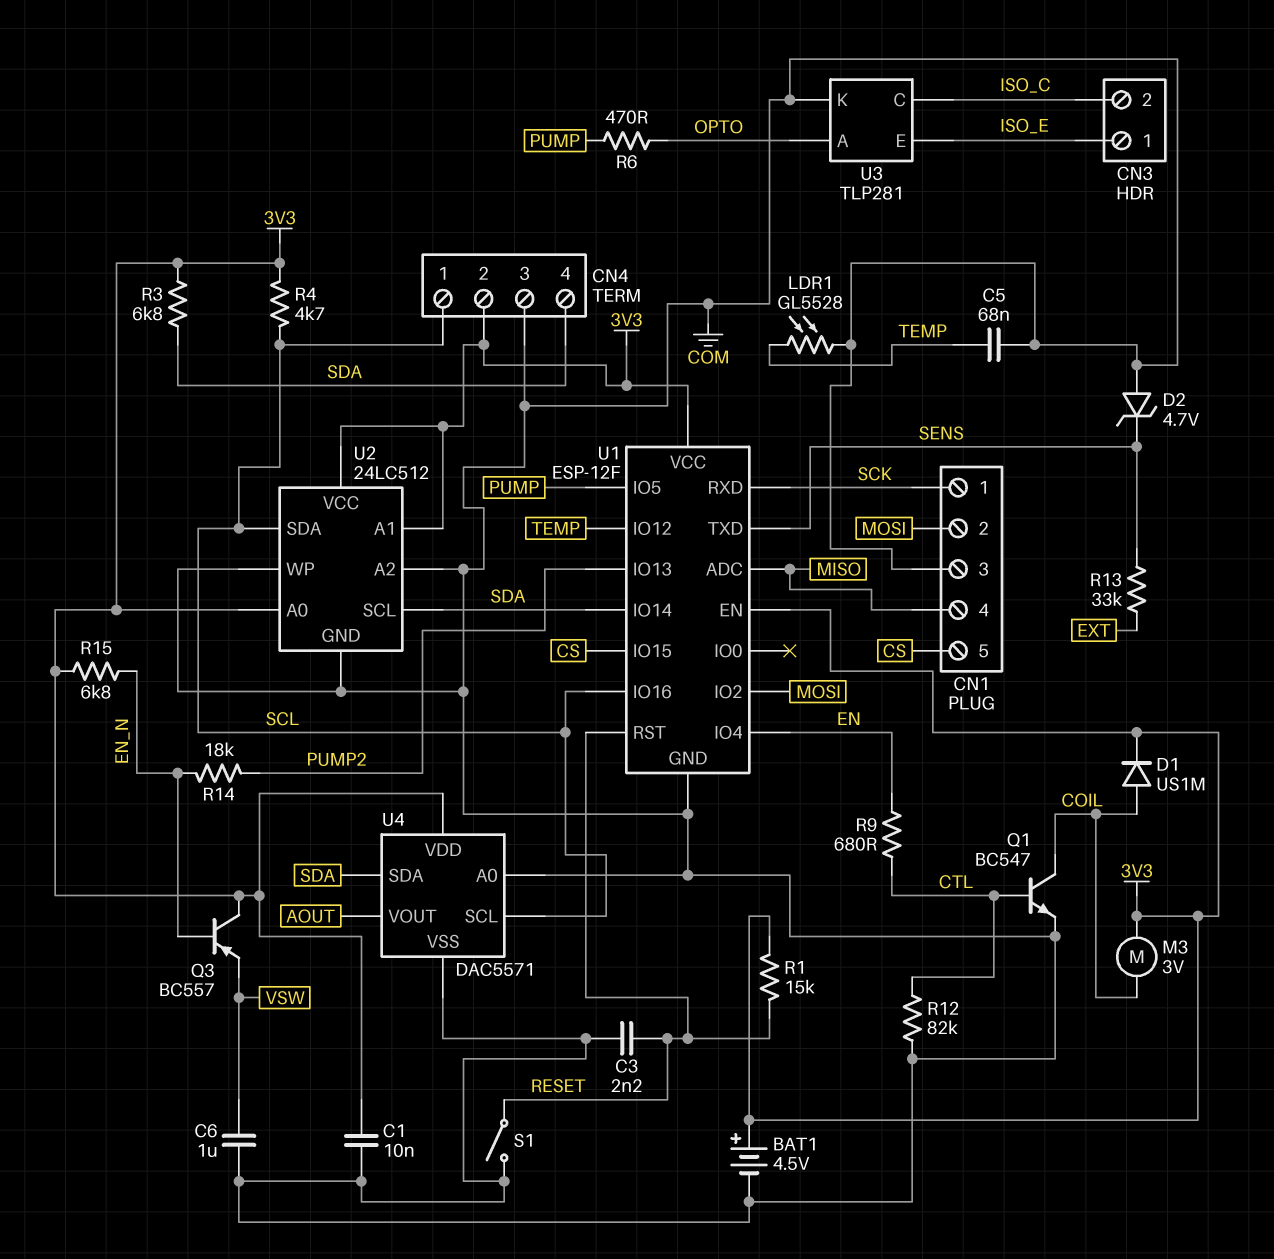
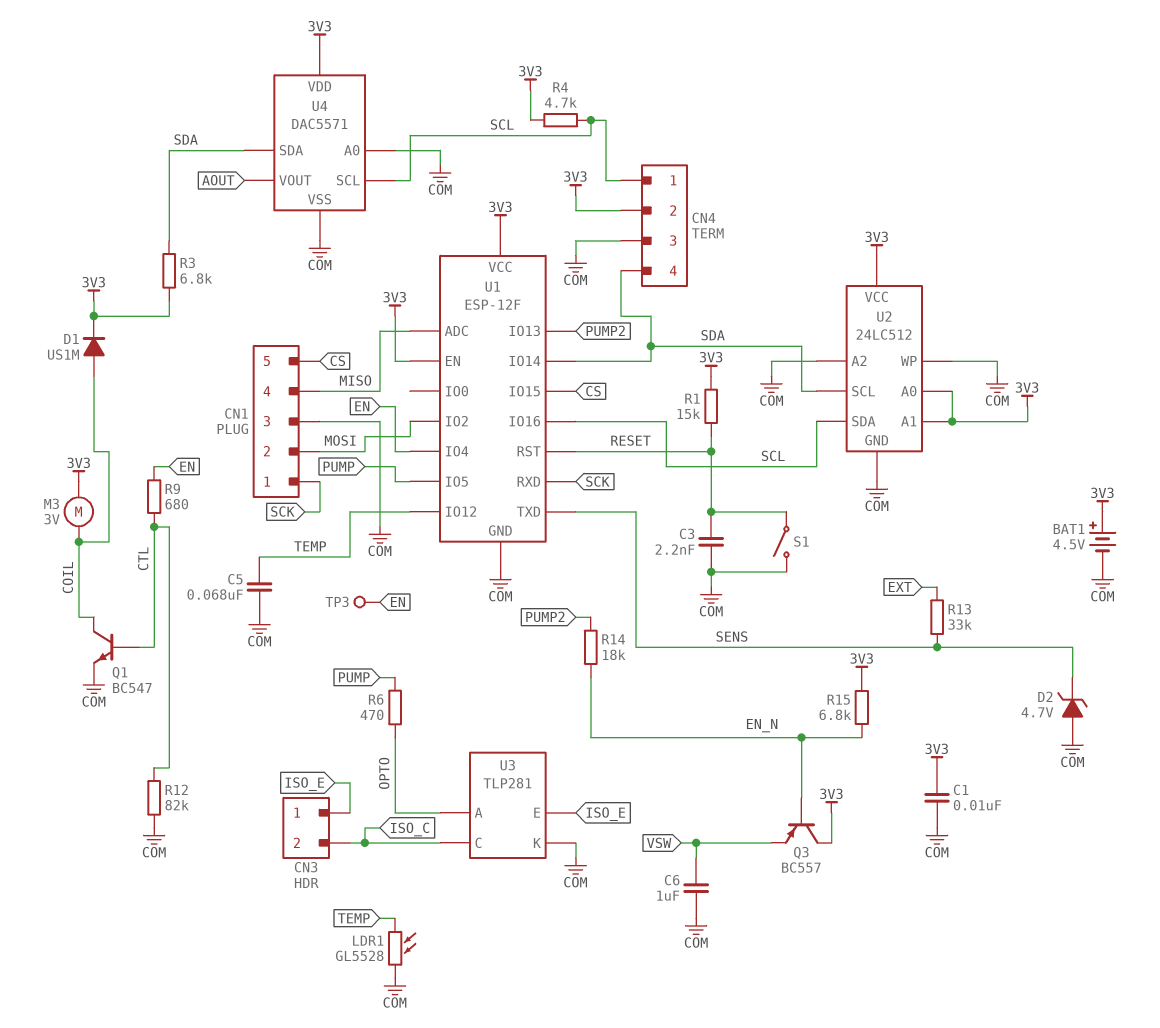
TP3: none -> test point (EN)

